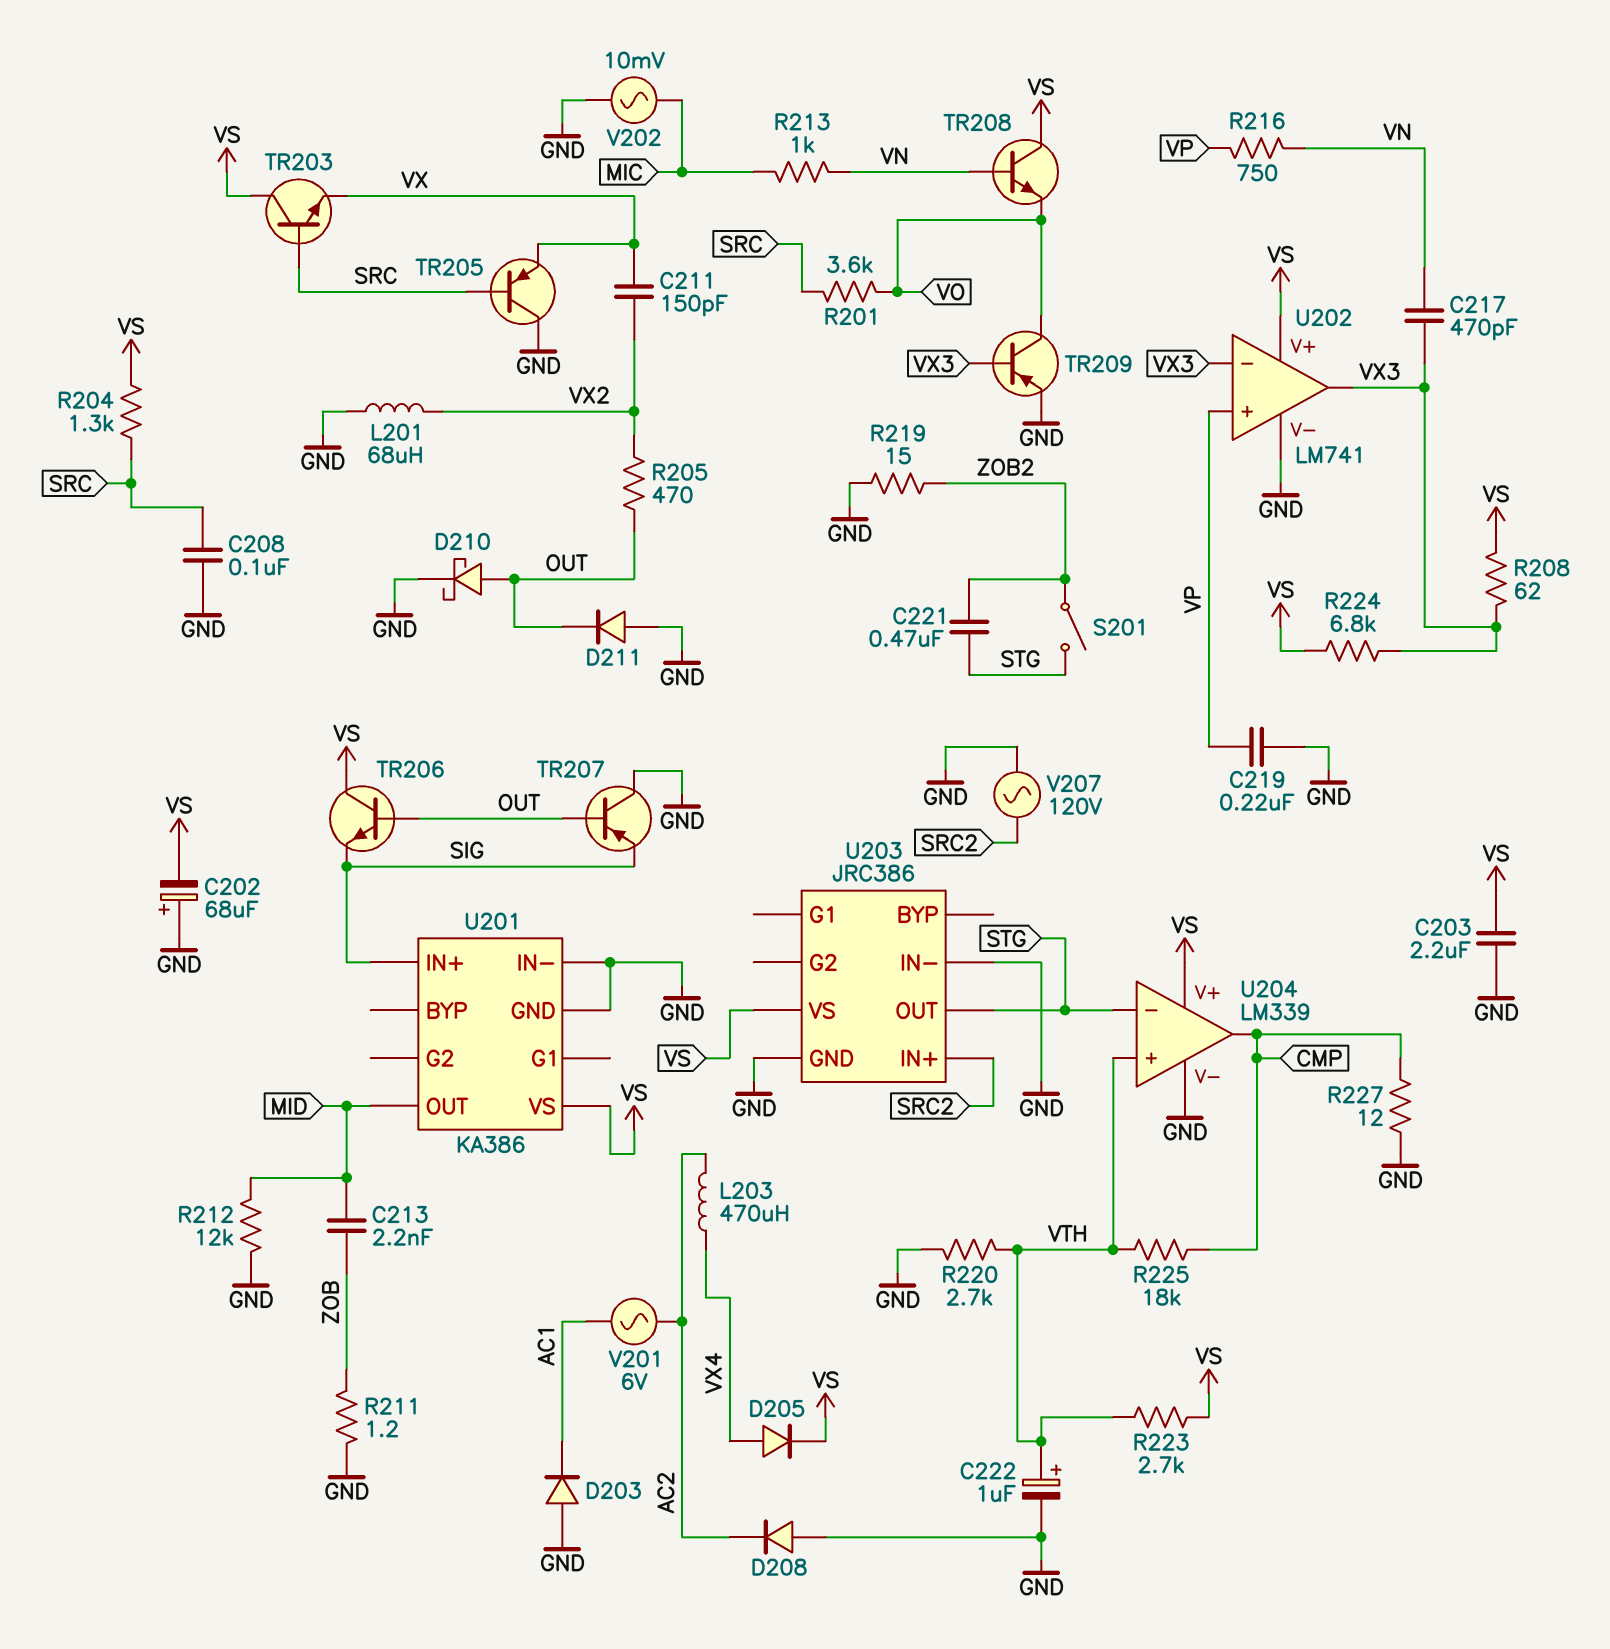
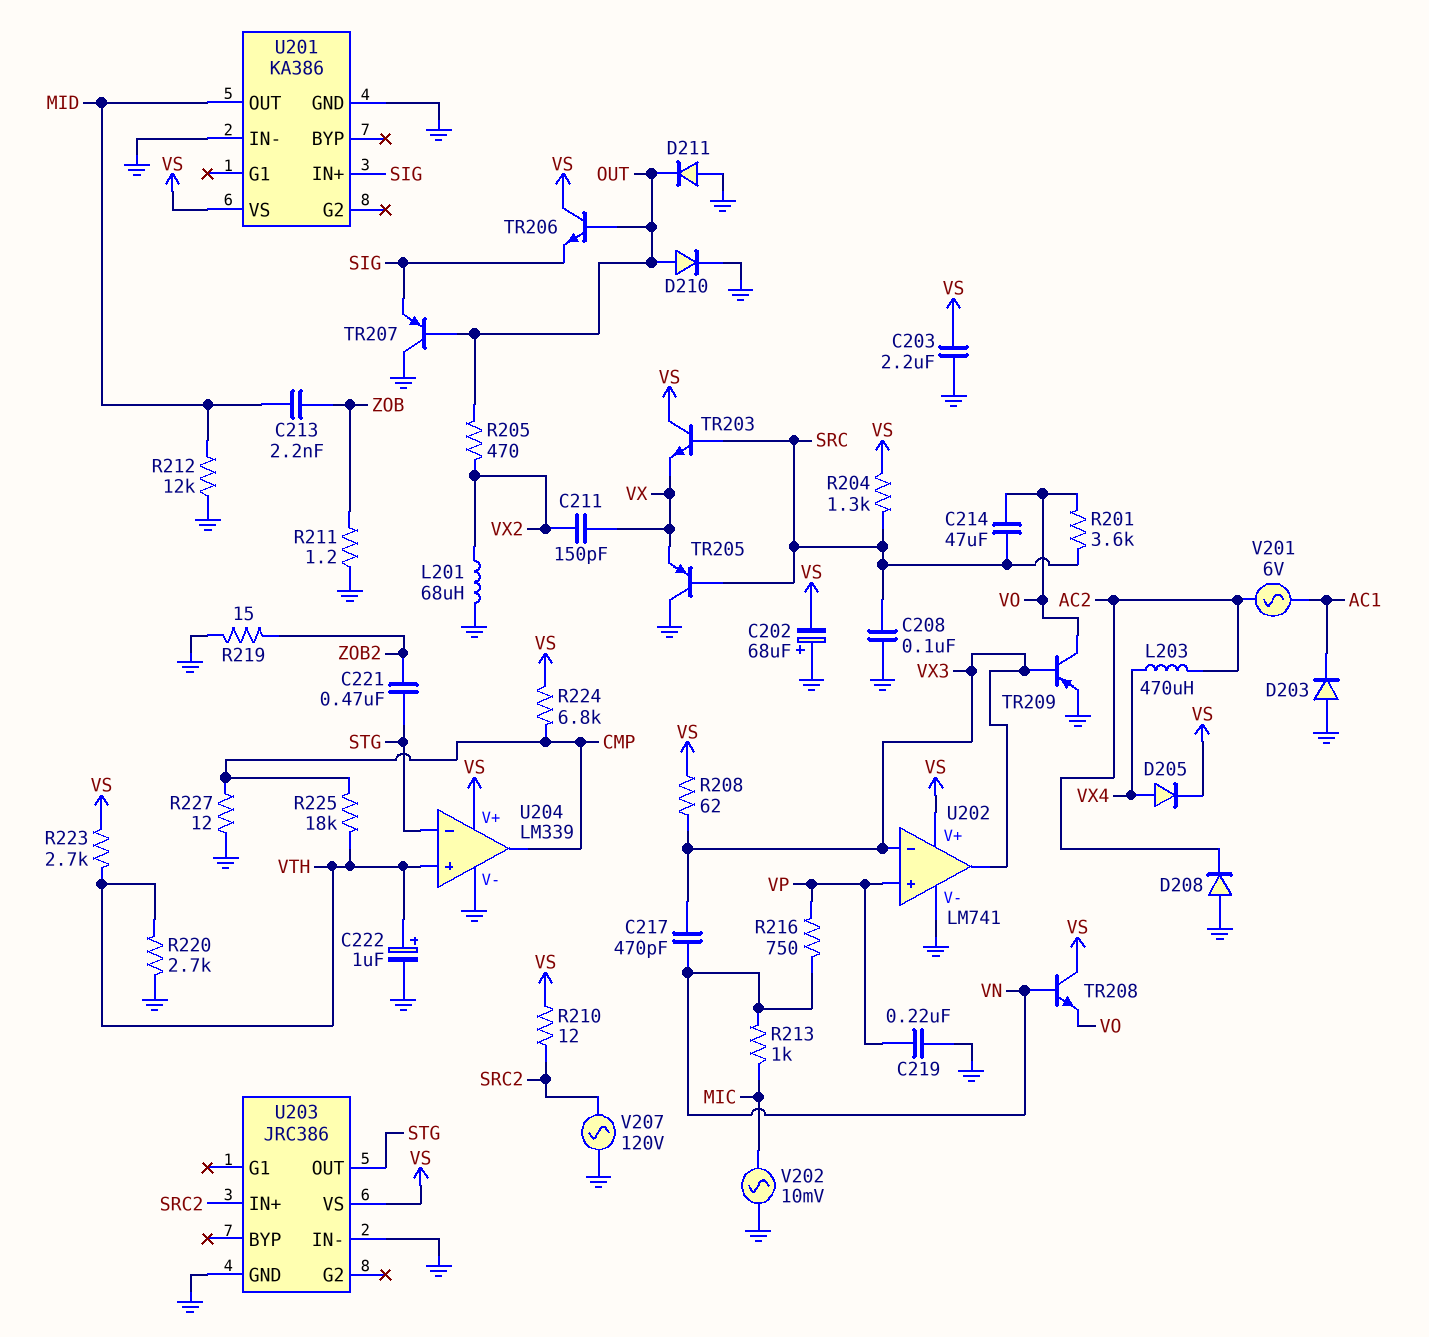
C214: none -> 47uF (SRC, VO)
D210: schottky (A OUT, K GND) -> diode (A OUT, K GND)
R210: none -> 12 (SRC2, VS)
R224: 6.8k (VS, VX3) -> 6.8k (CMP, VS)
S201: switch (STG, ZOB2) -> none

